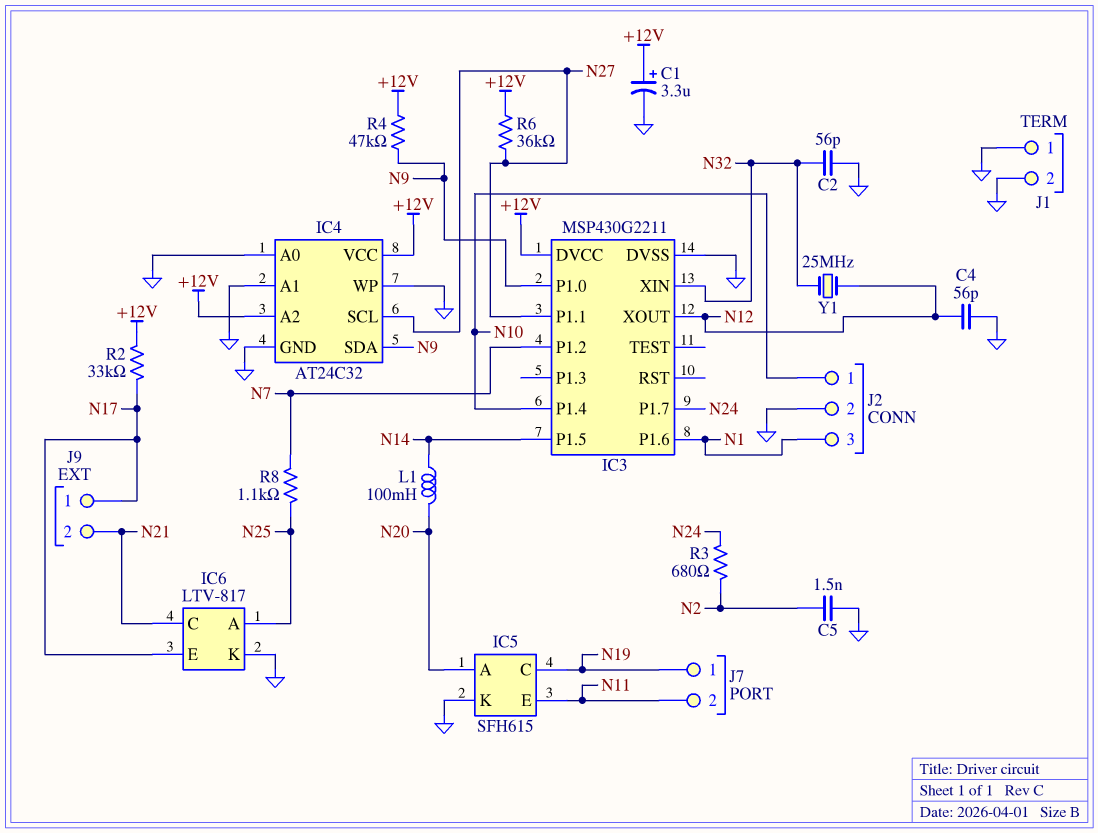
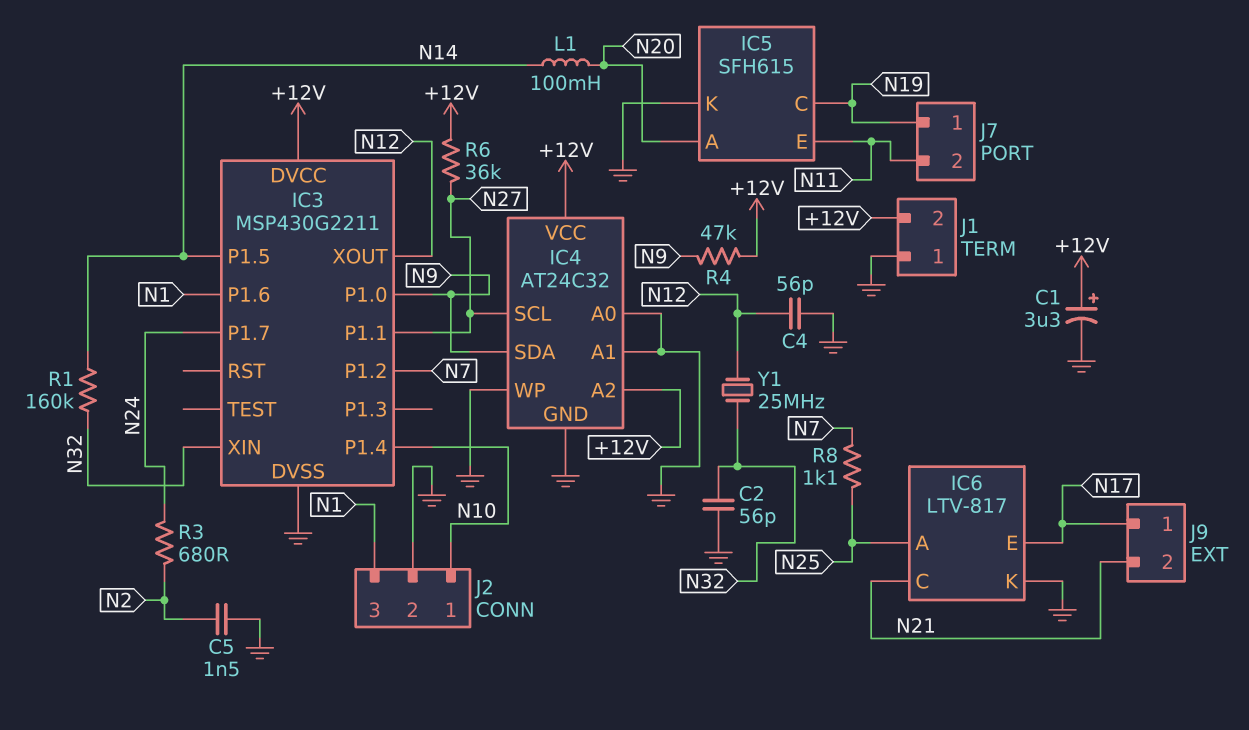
J1 pin 2: GND -> +12V
R1: none -> 160k (N14, N32)
R2: 33k (+12V, N17) -> none

